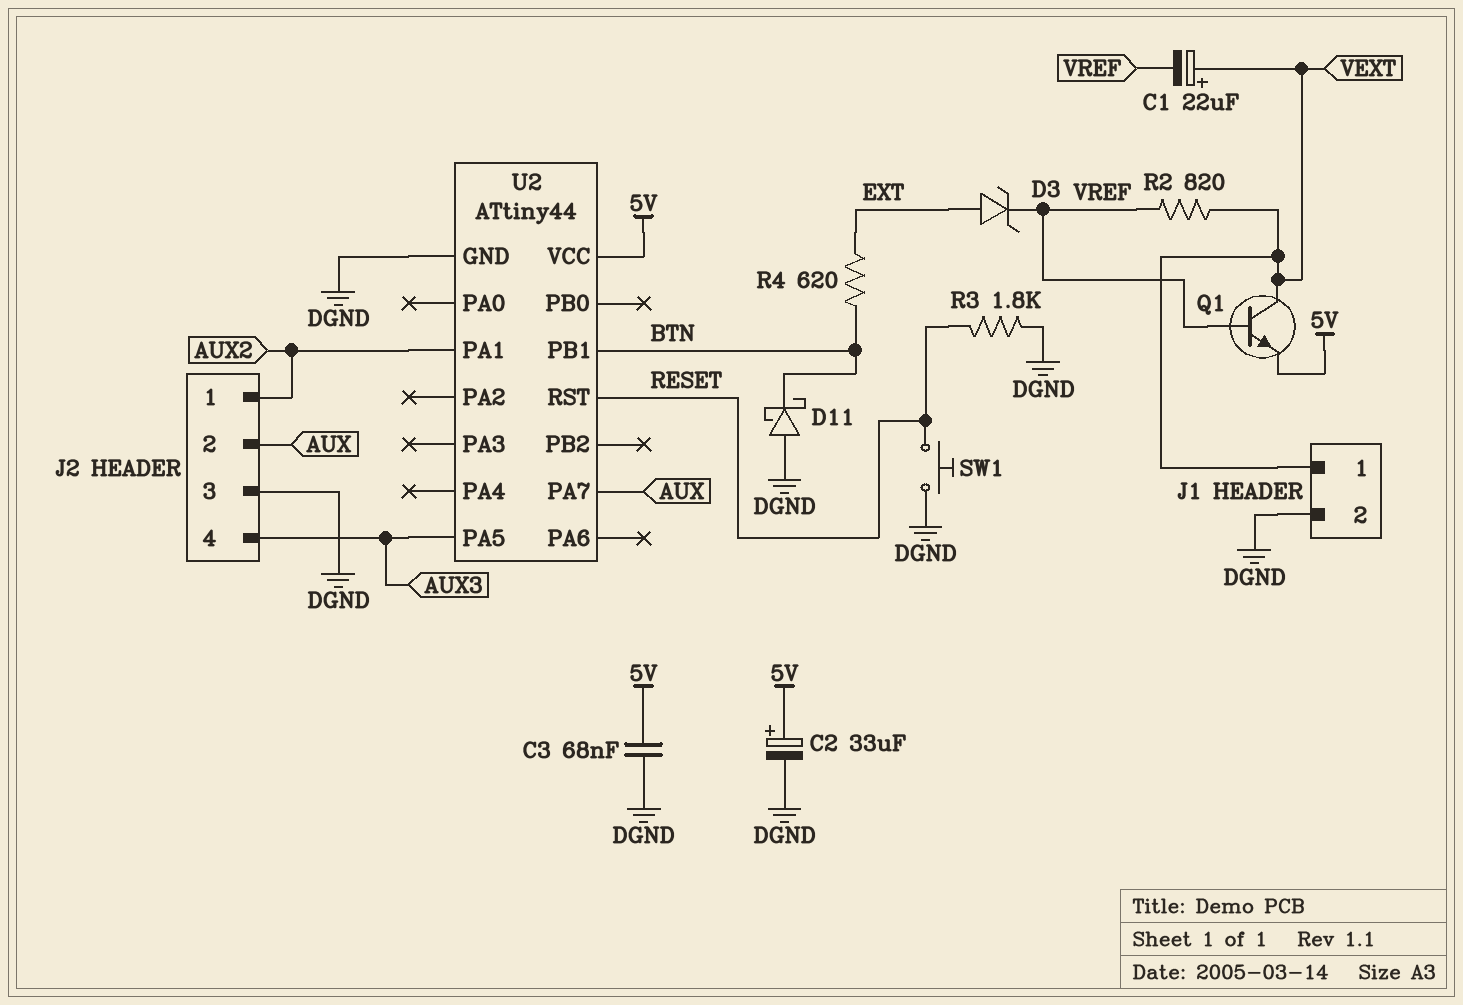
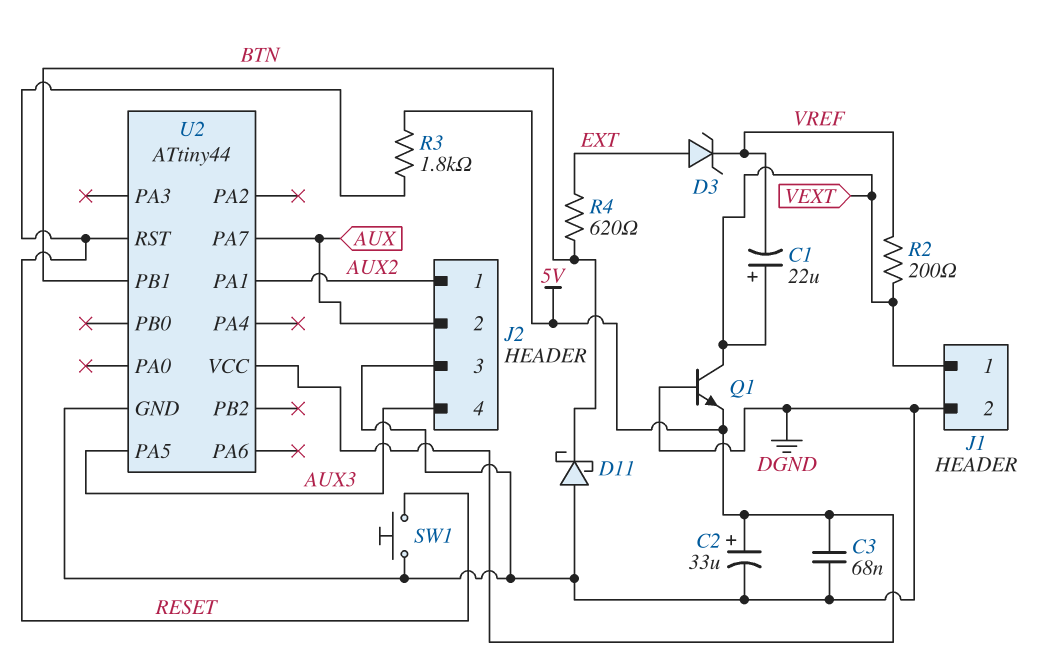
Q1: NPN (B VREF, C VEXT, E 5V) -> NPN (B DGND, C VEXT, E 5V)
R2: 820 (VEXT, VREF) -> 200 (VEXT, VREF)
R3: 1.8k (DGND, RESET) -> 1.8k (5V, RESET)

